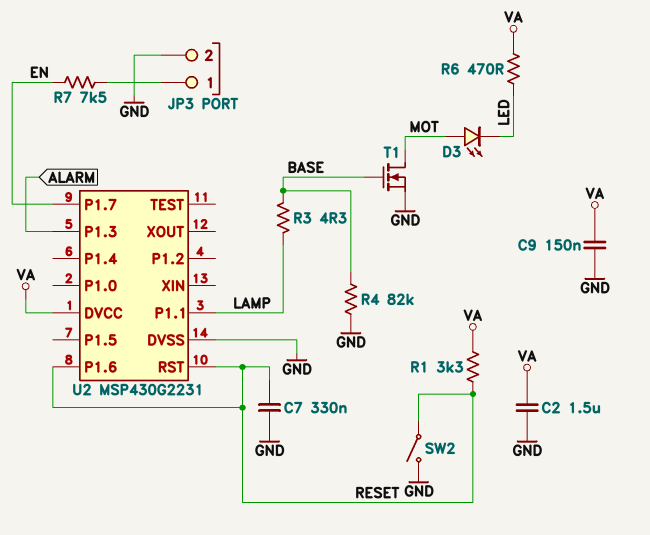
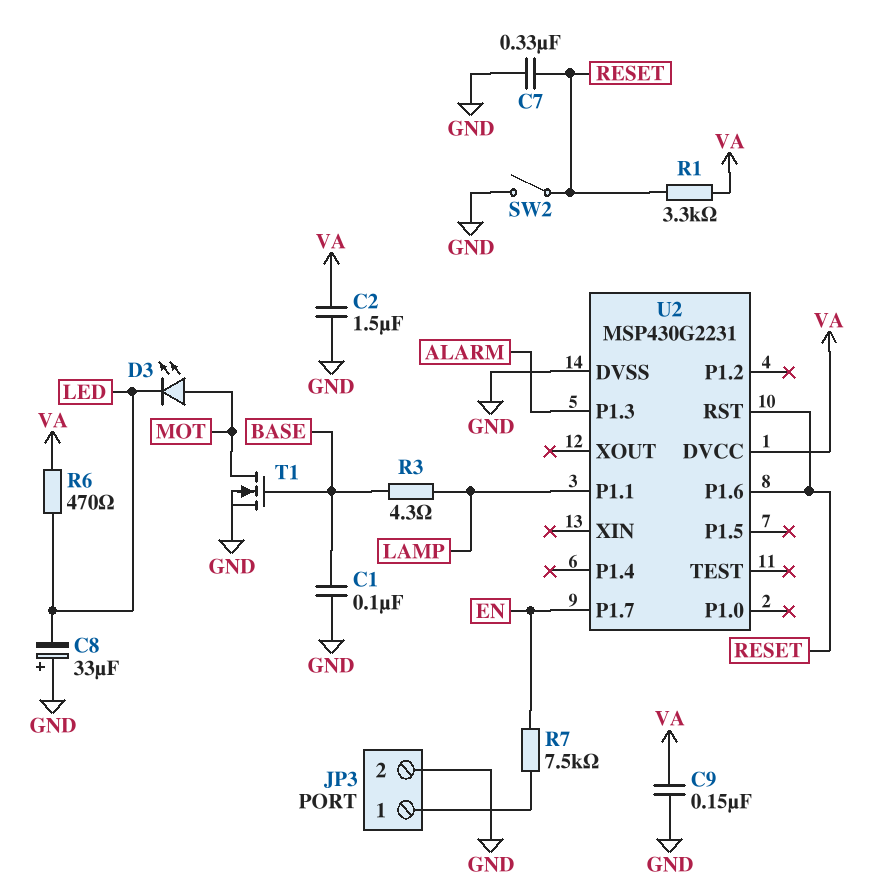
C1: none -> 100nF (BASE, GND)
C8: none -> 33uF (plus GND, minus LED)
R4: 82k (BASE, GND) -> none

